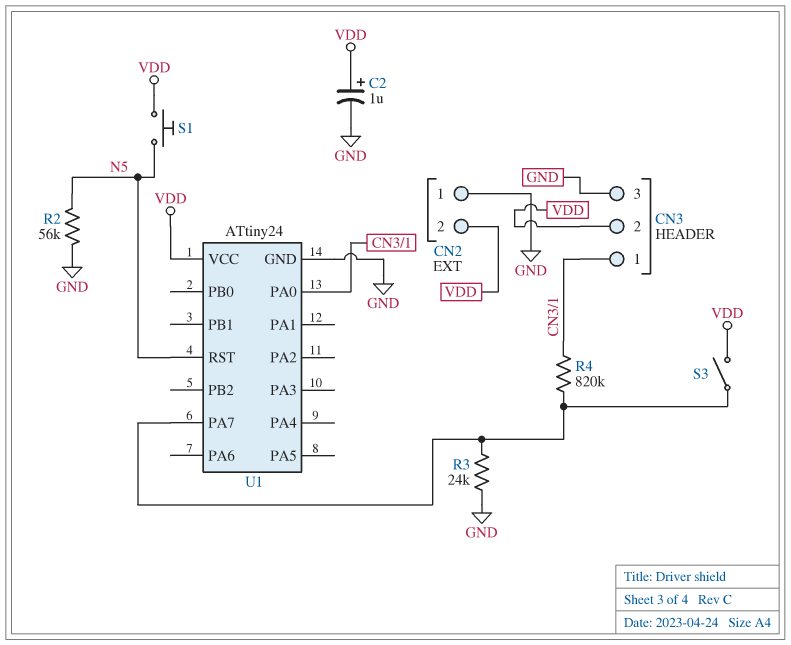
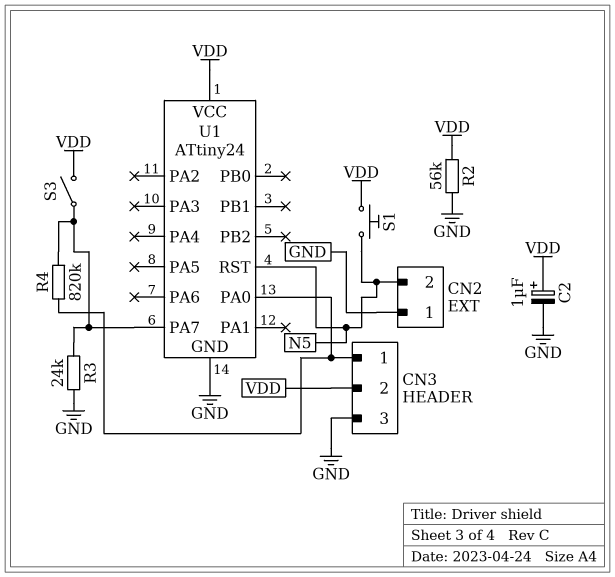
CN2 pin 2: VDD -> N5
R2: 56k (GND, N5) -> 56k (GND, VDD)

